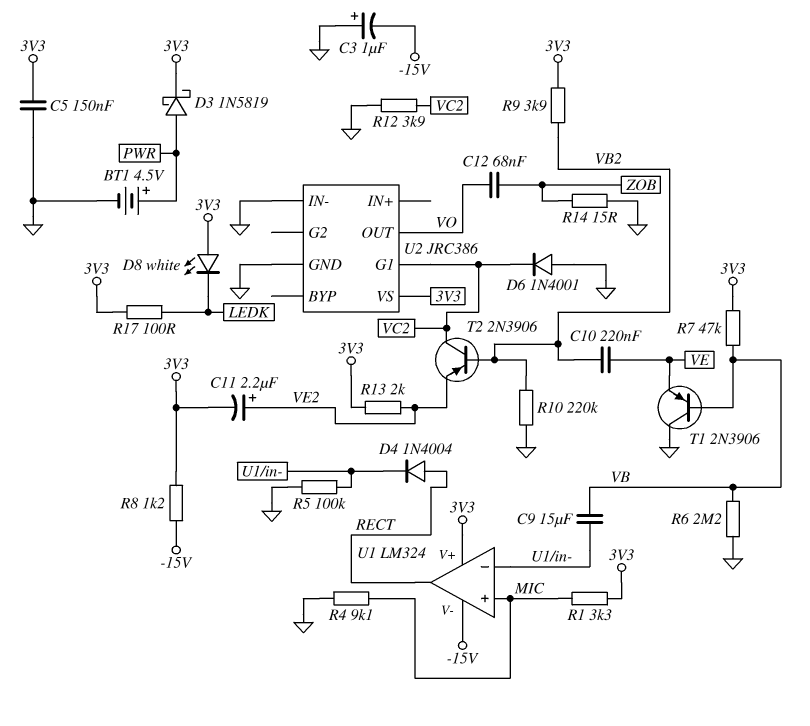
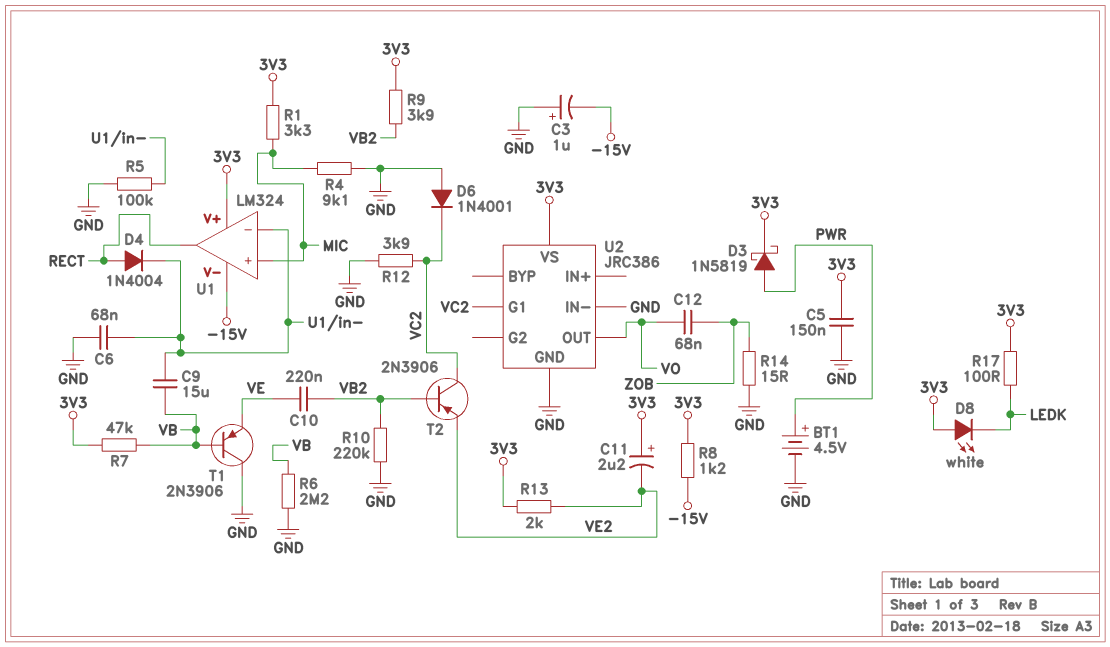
C6: none -> 68nF (GND, U1/in-)
C11: 2.2uF (plus VE2, minus 3V3) -> 2.2uF (plus 3V3, minus VE2)

